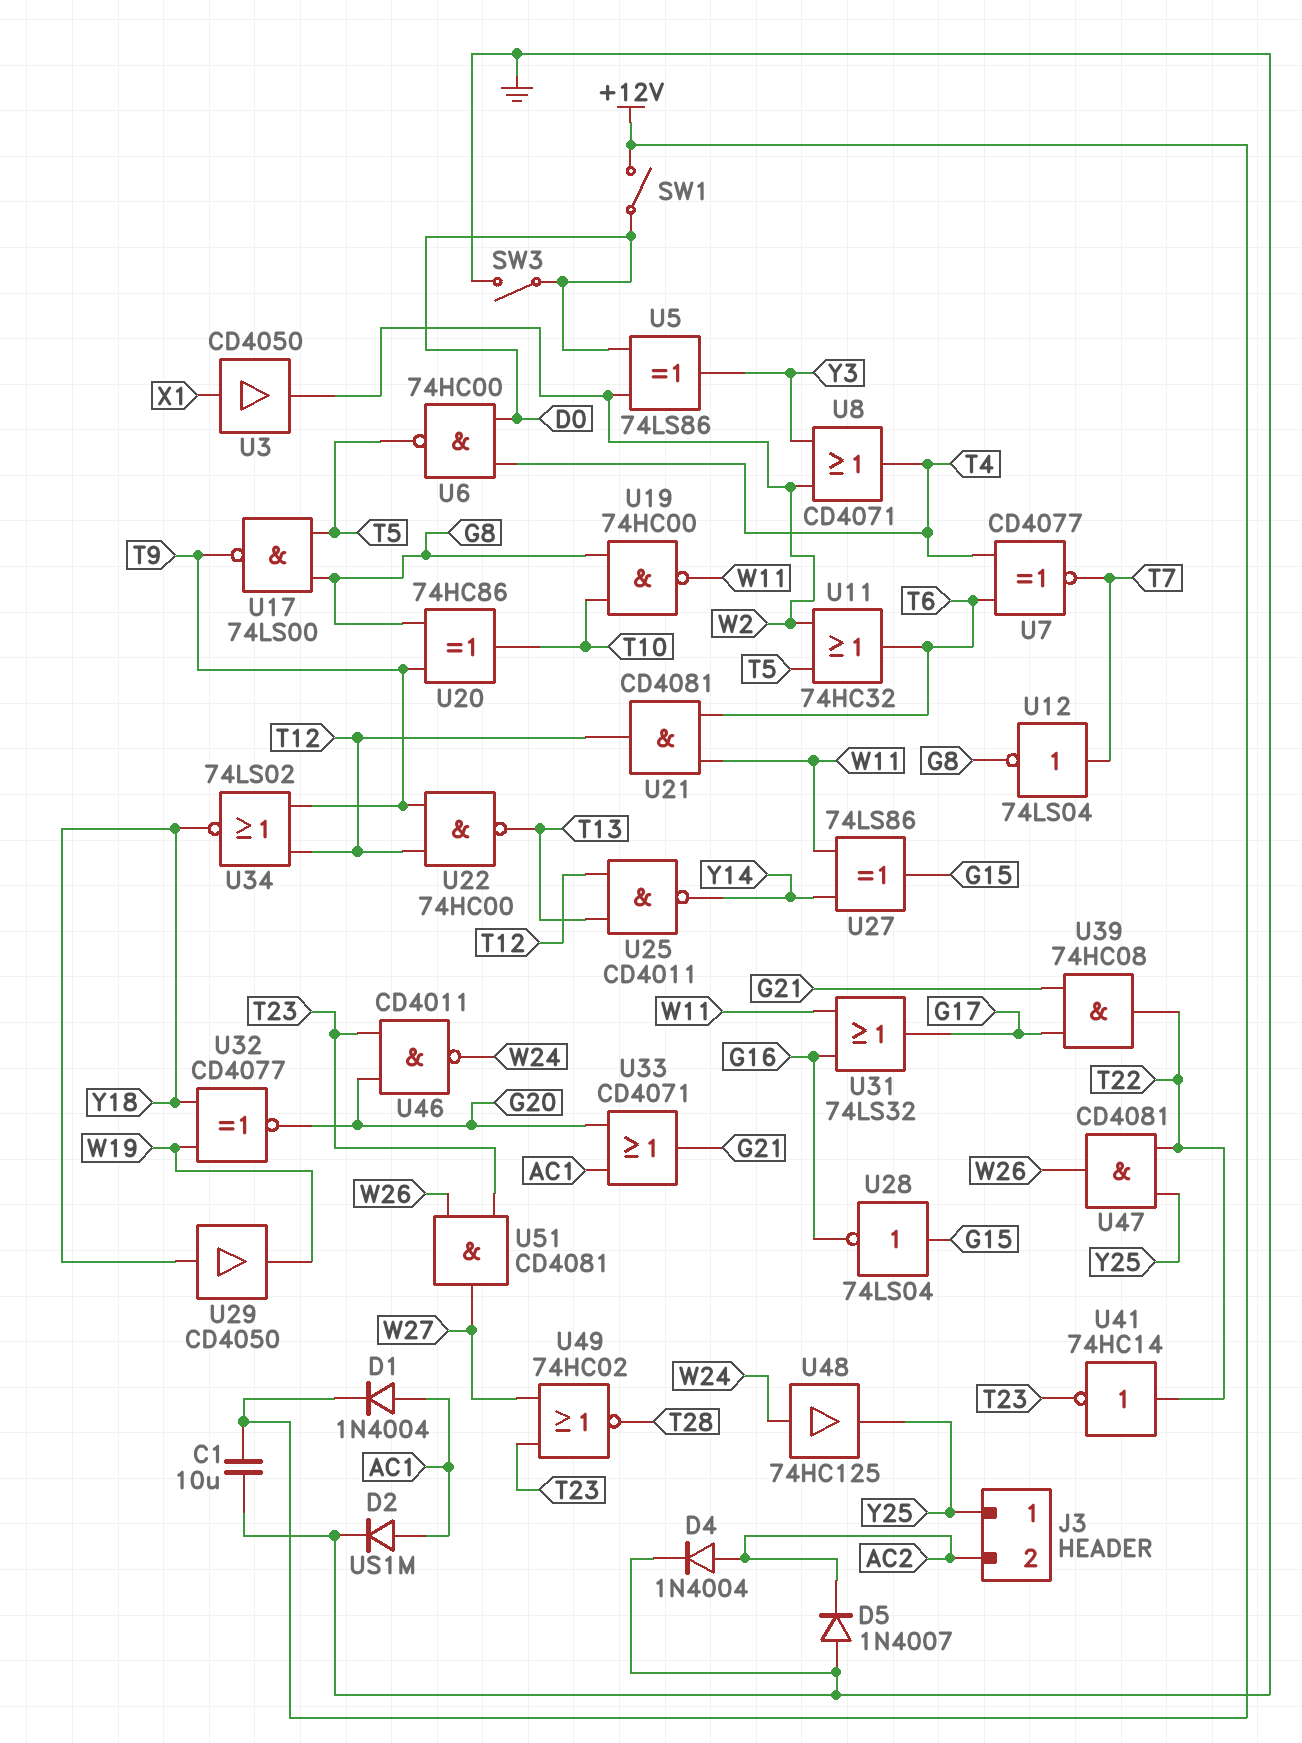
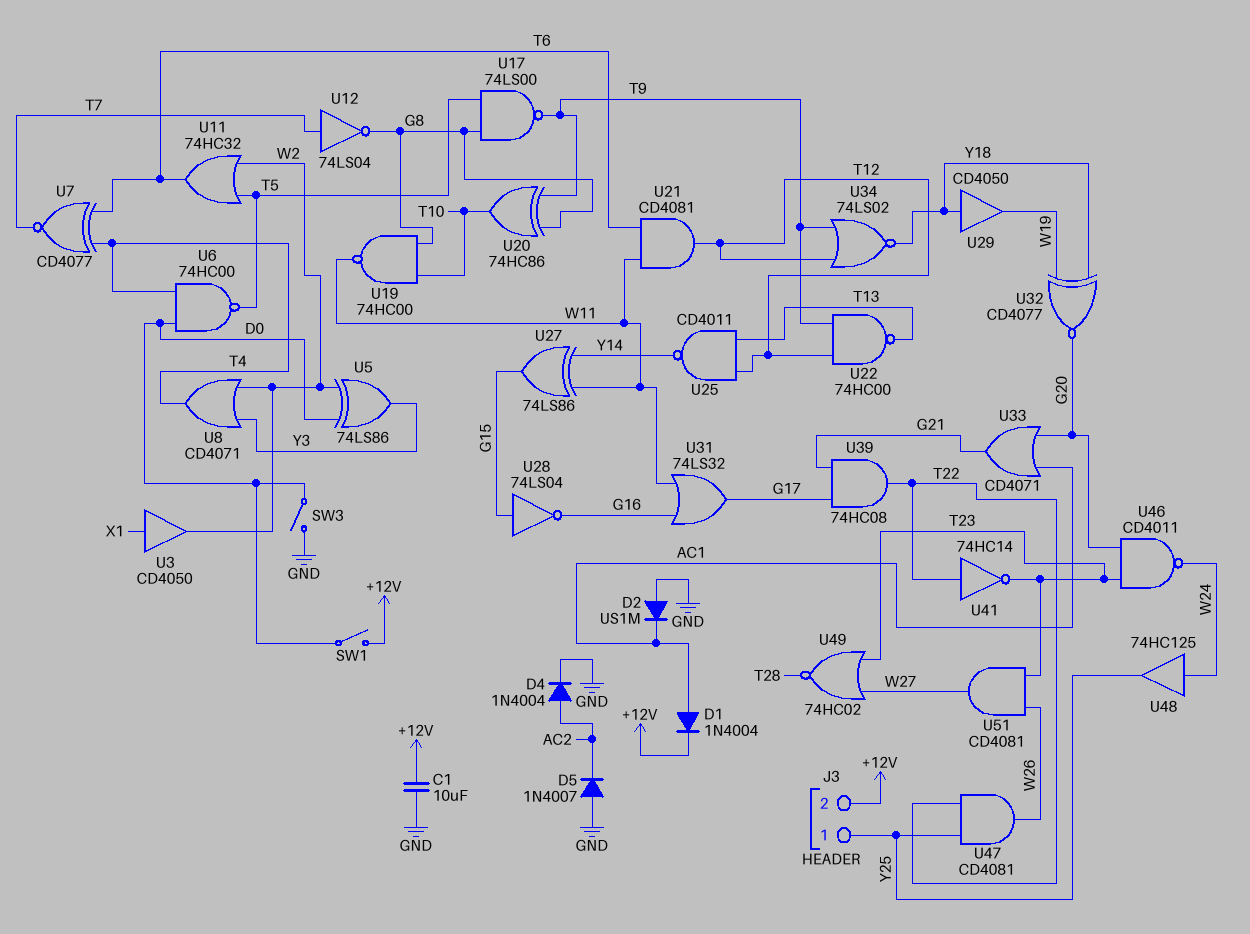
D2: diode US1M (A AC1, K GND) -> diode US1M (A GND, K AC1)
J3 pin 2: AC2 -> +12V

